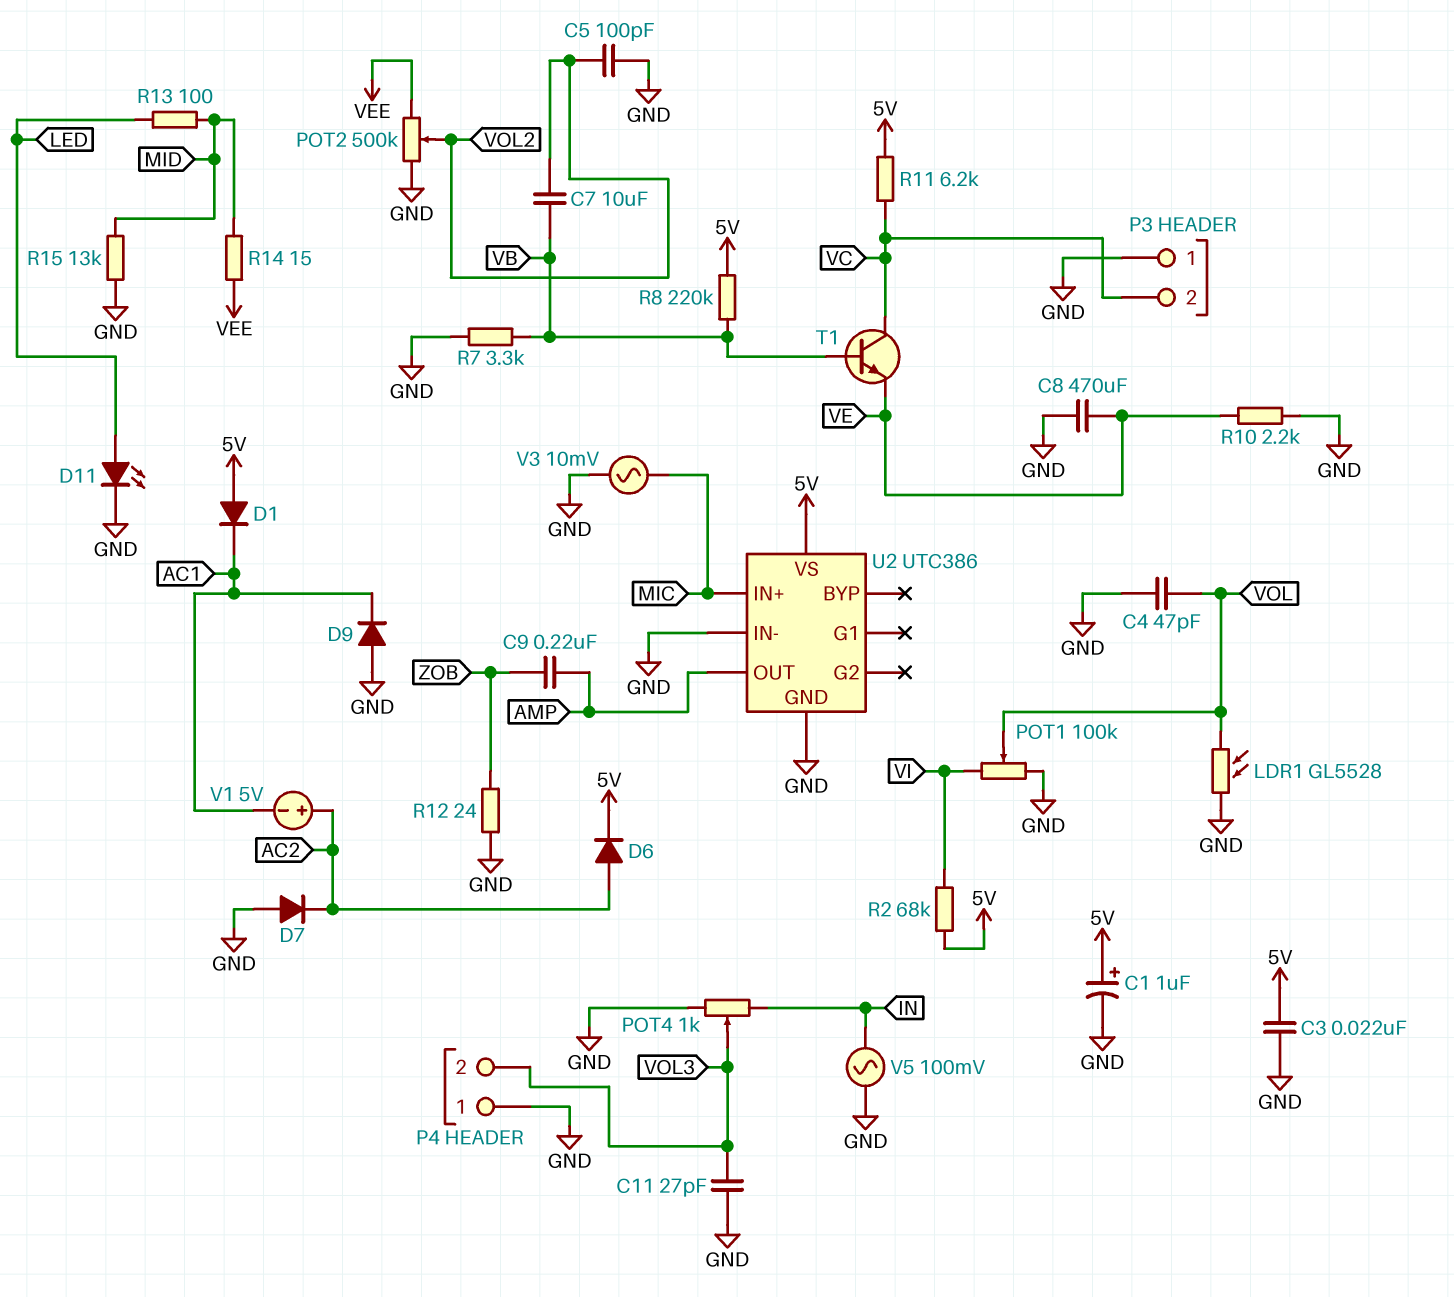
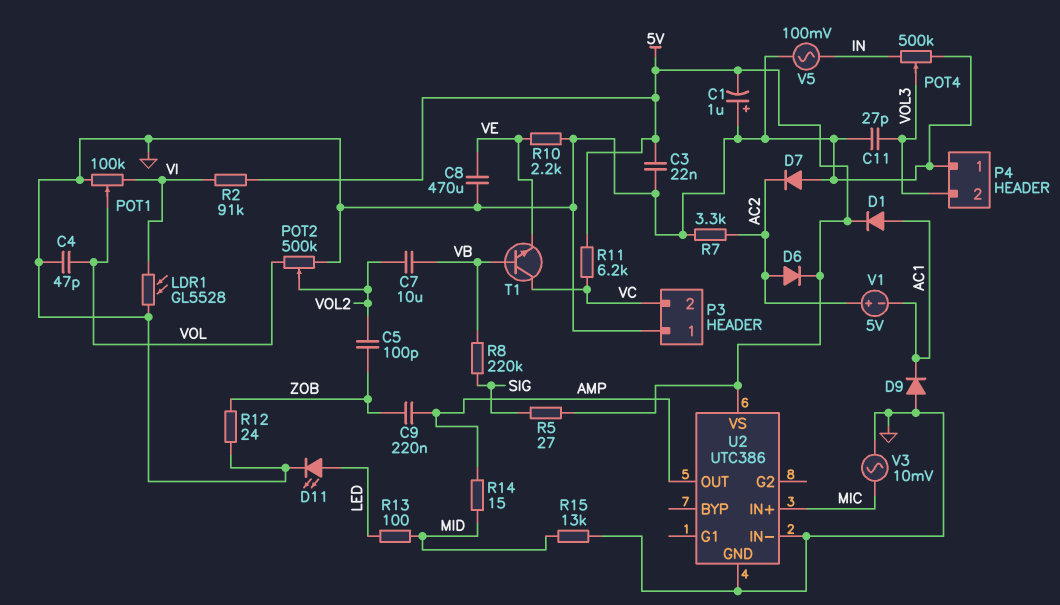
C1: 1uF (plus 5V, minus GND) -> 1uF (plus GND, minus 5V)
C5: 100pF (GND, VOL2) -> 100pF (VOL2, ZOB)
D1: diode (A 5V, K AC1) -> diode (A AC1, K 5V)
LDR1: GL5528 (GND, VOL) -> GL5528 (GND, VI)
POT2: 500k (GND, VEE, wiper VOL2) -> 500k (GND, VOL, wiper VOL2)
POT4: 1k (GND, IN, wiper VOL3) -> 500k (GND, IN, wiper VOL3)
R2: 68k (5V, VI) -> 91k (5V, VI)
R5: none -> 27 (5V, SIG)
R7: 3.3k (GND, VB) -> 3.3k (AC2, GND)
R8: 220k (5V, VB) -> 220k (SIG, VB)
R14: 15 (MID, VEE) -> 15 (AMP, MID)

